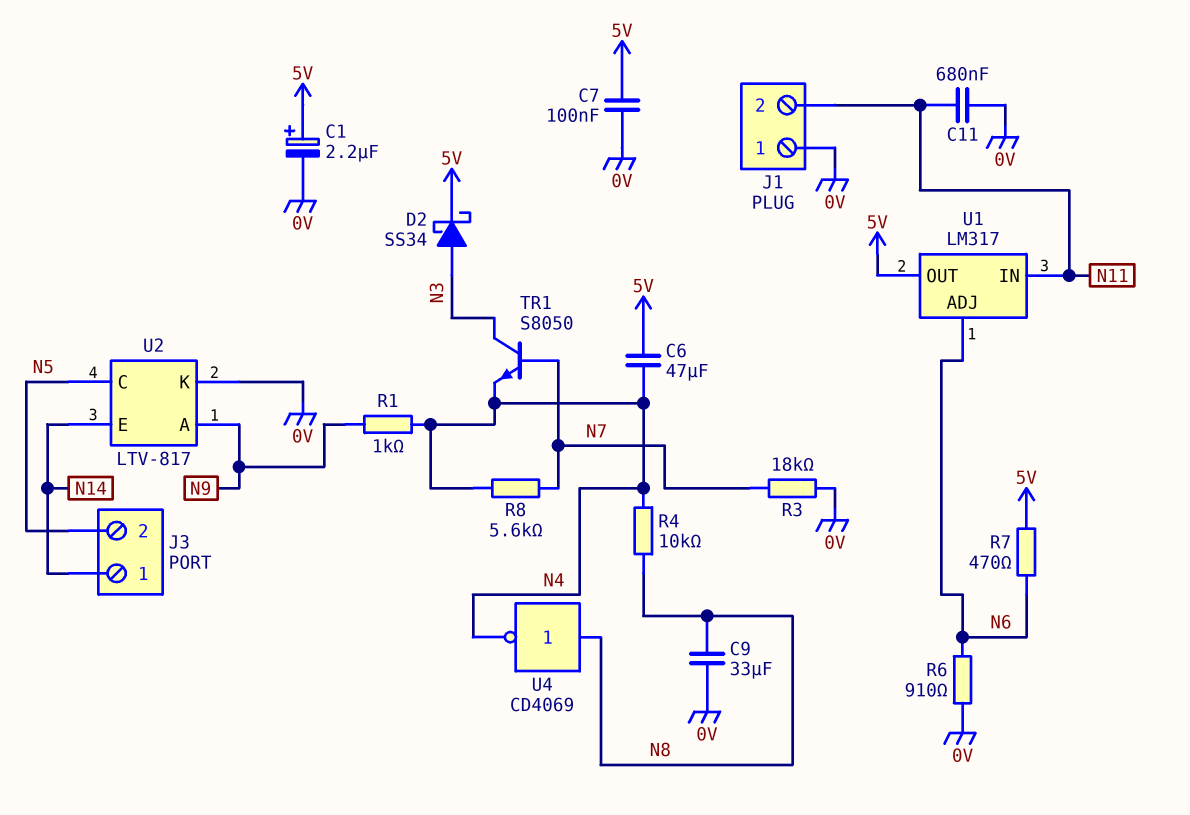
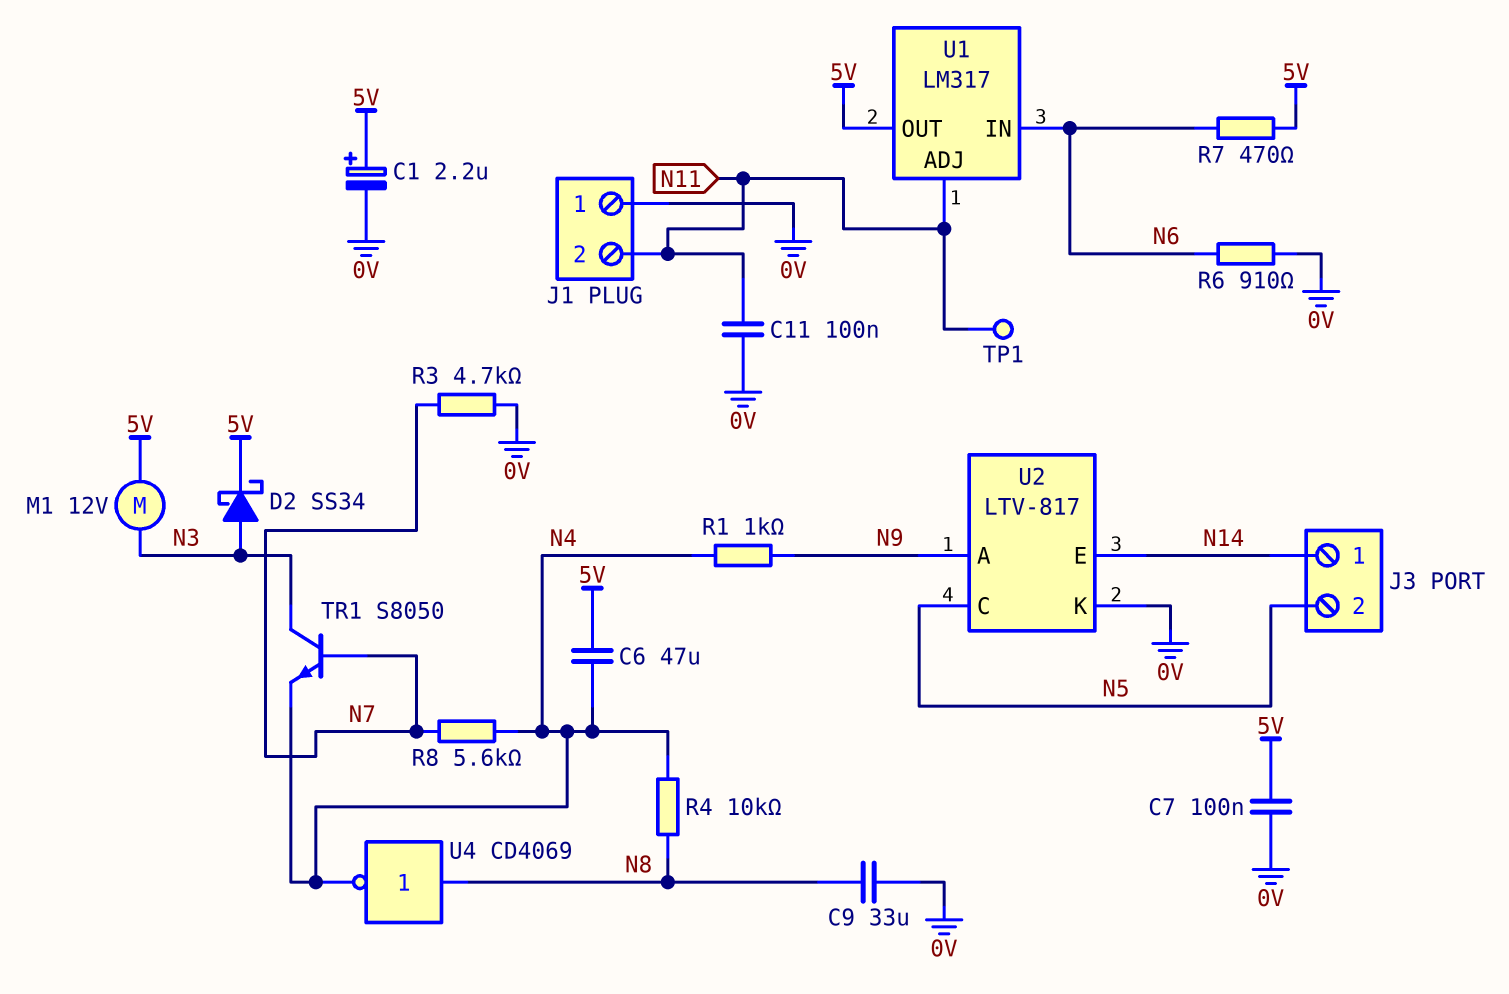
C11: 680nF (0V, N11) -> 100nF (0V, N11)
M1: none -> motor 12V (5V, N3)
R3: 18k (0V, N7) -> 4.7k (0V, N7)
TP1: none -> test point (N11)
U1 pin ADJ: N6 -> N11
U1 pin IN: N11 -> N6

